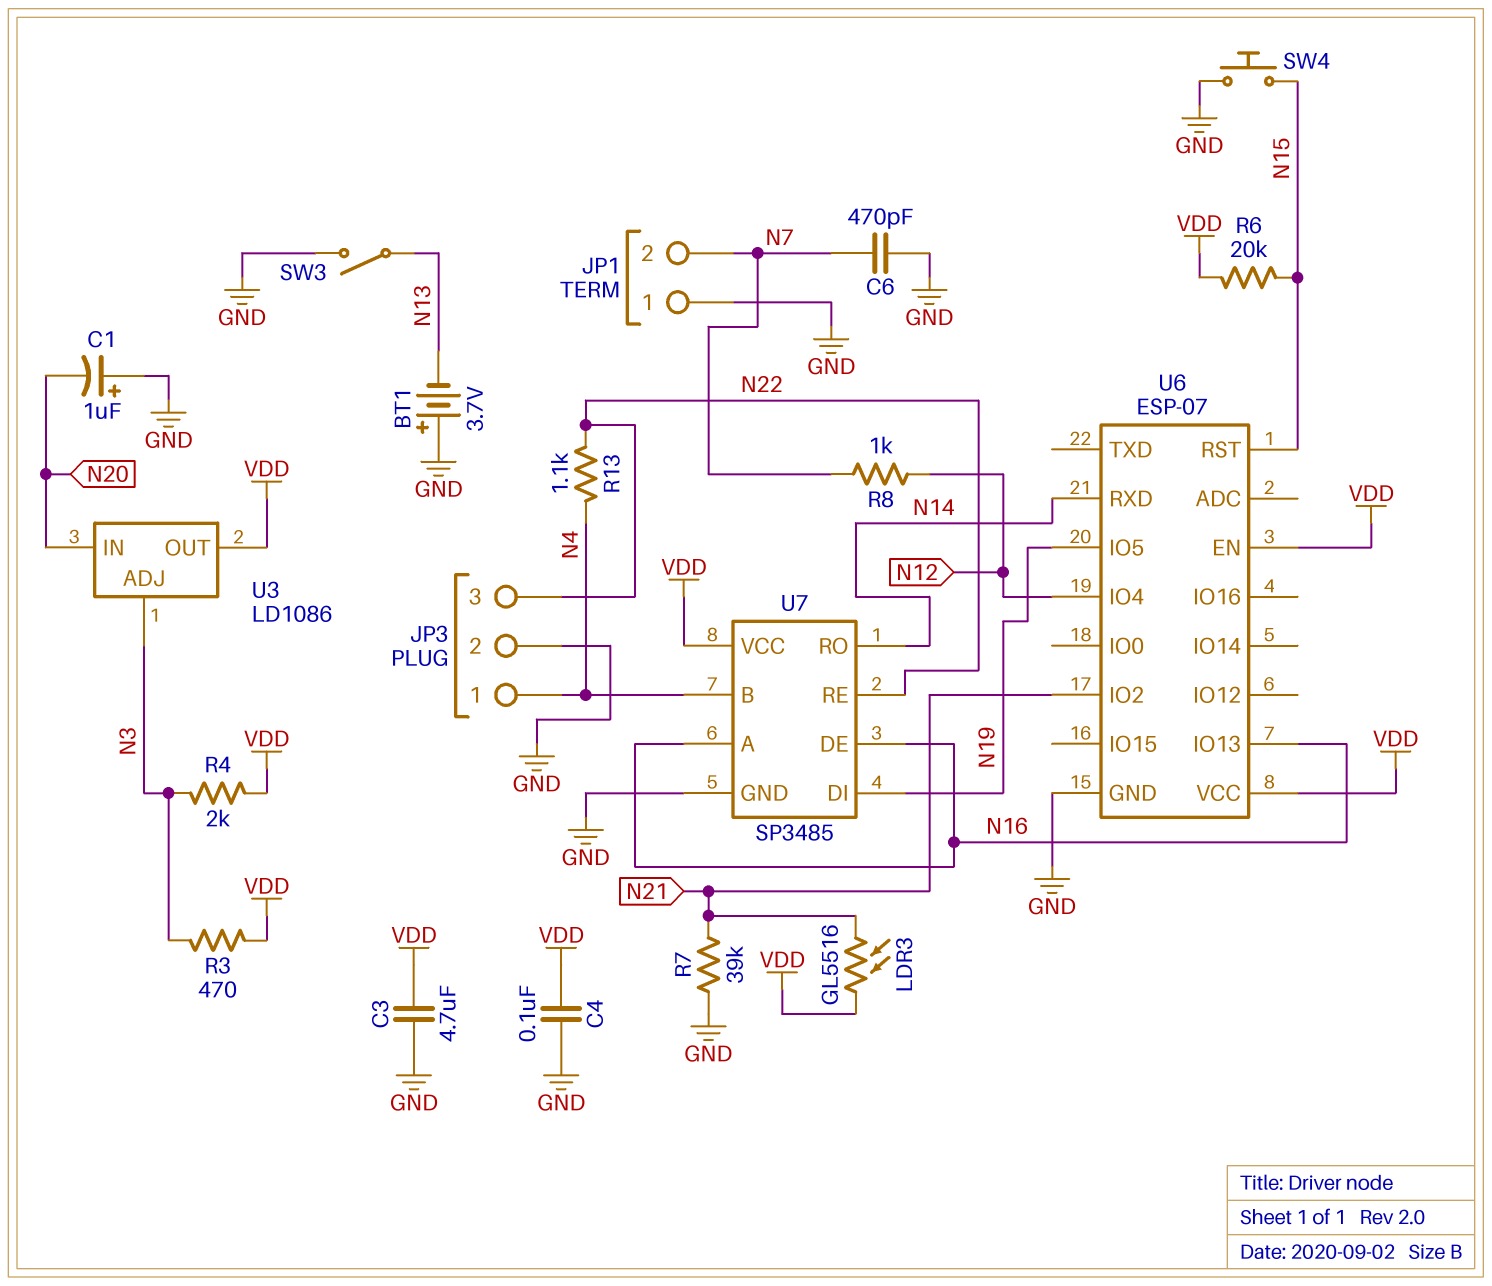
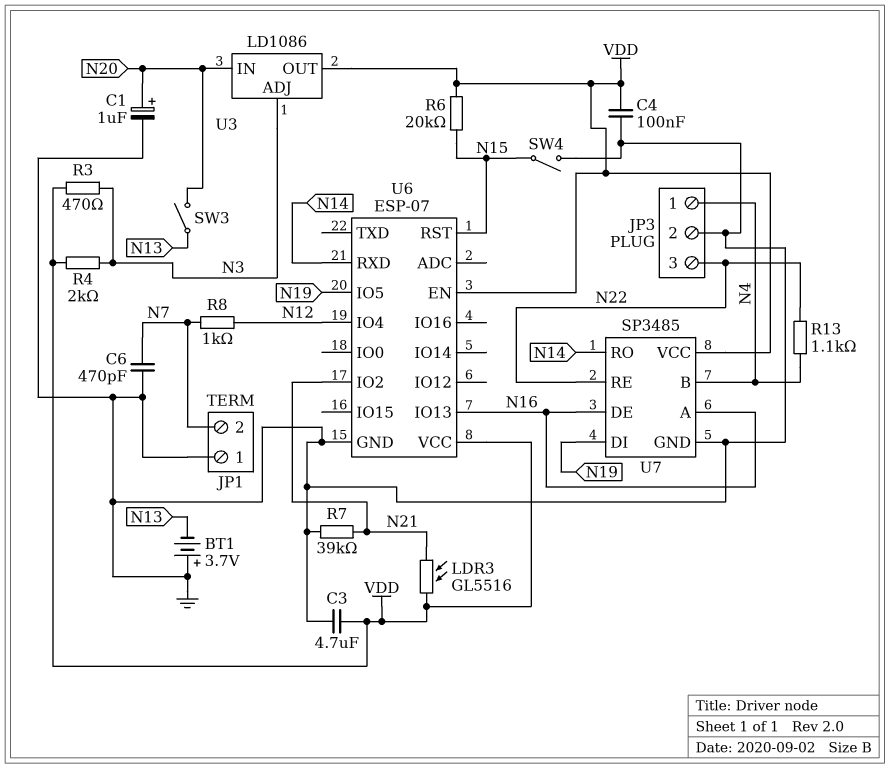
C1: 1uF (plus GND, minus N20) -> 1uF (plus N20, minus GND)
SW3: switch (GND, N13) -> switch (N13, N20)
SW4: button (GND, N15) -> switch (GND, N15)

